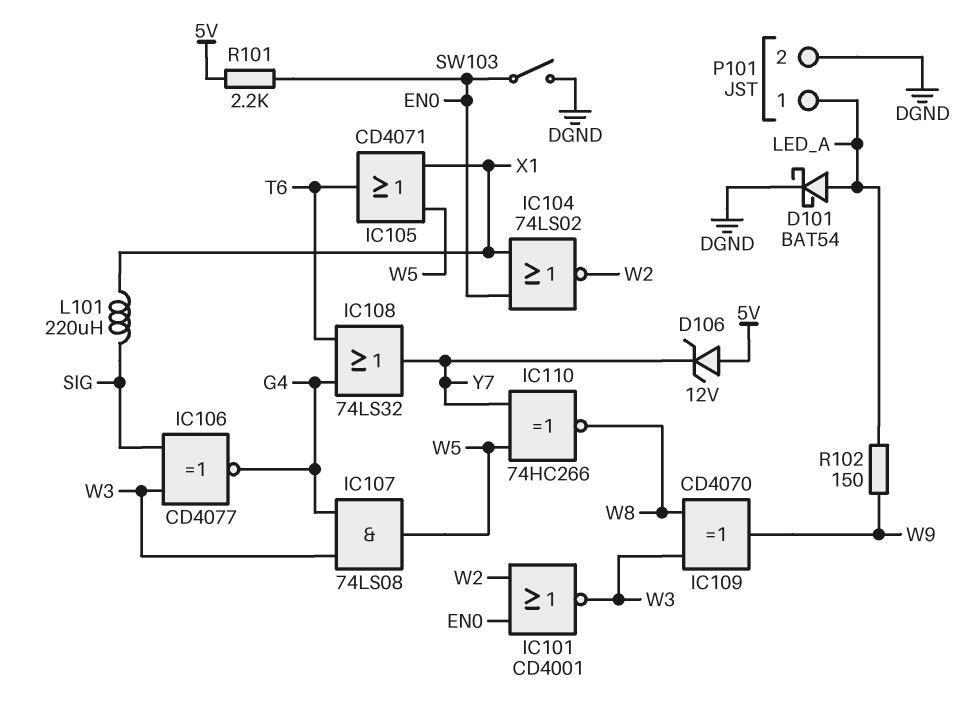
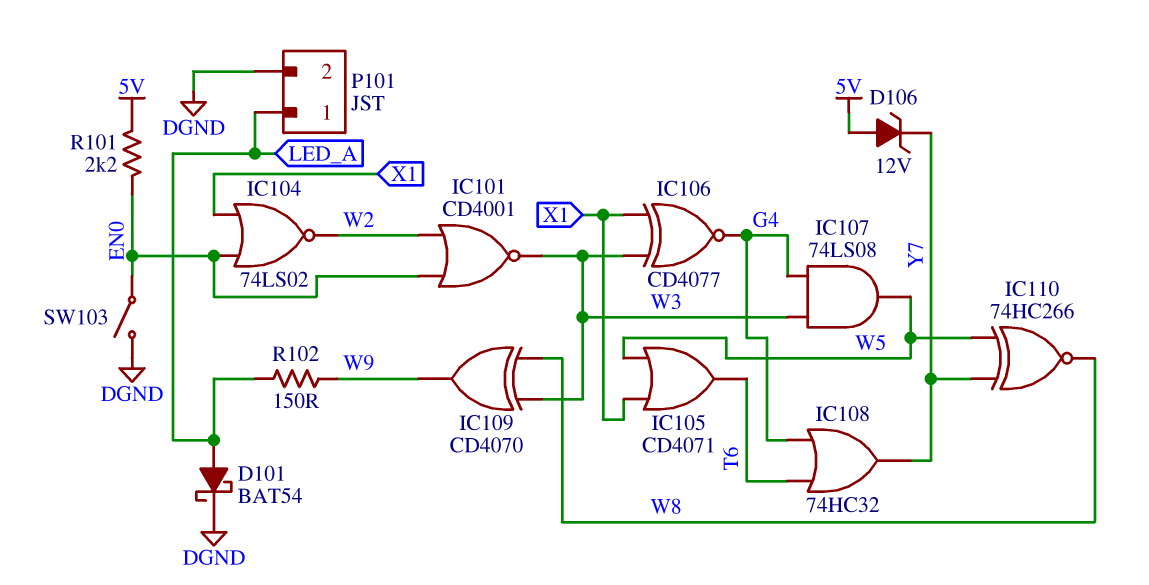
IC106: XNOR CD4077 (in SIG, in W3, out G4) -> XNOR CD4077 (in W3, in X1, out G4)
IC108: OR 74LS32 (in G4, in T6, out Y7) -> OR 74HC32 (in G4, in T6, out Y7)
L101: 220uH (SIG, X1) -> none

